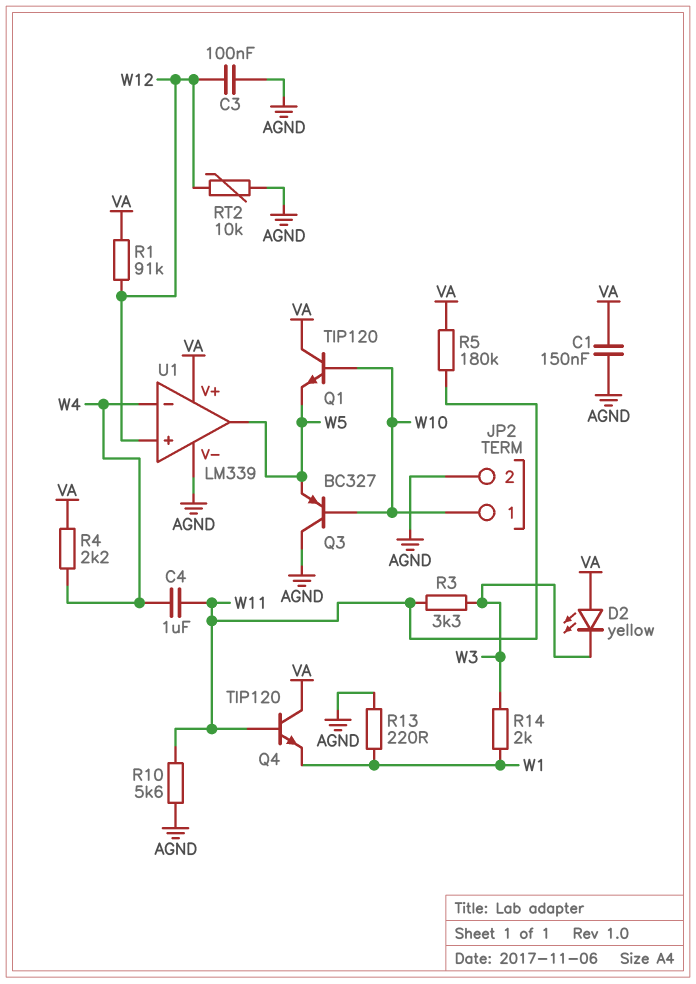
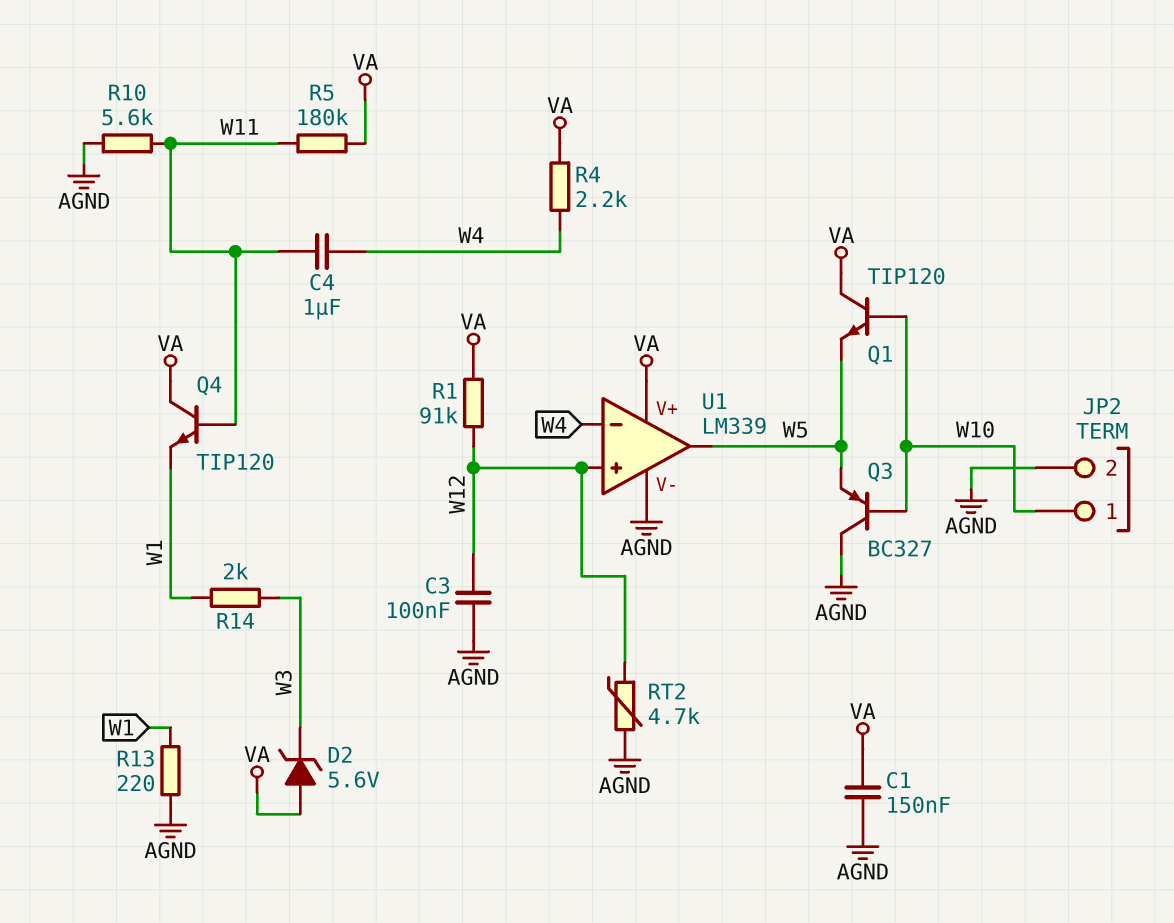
D2: LED yellow (A VA, K W3) -> zener 5.6V (A VA, K W3)
R3: 3.3k (W3, W11) -> none
RT2: 10k (AGND, W12) -> 4.7k (AGND, W12)

